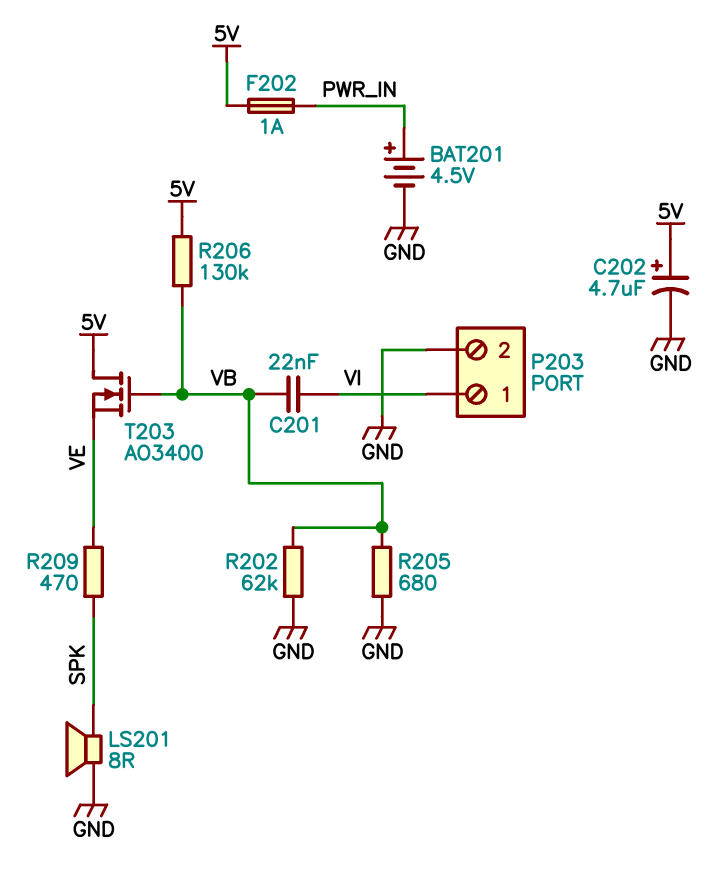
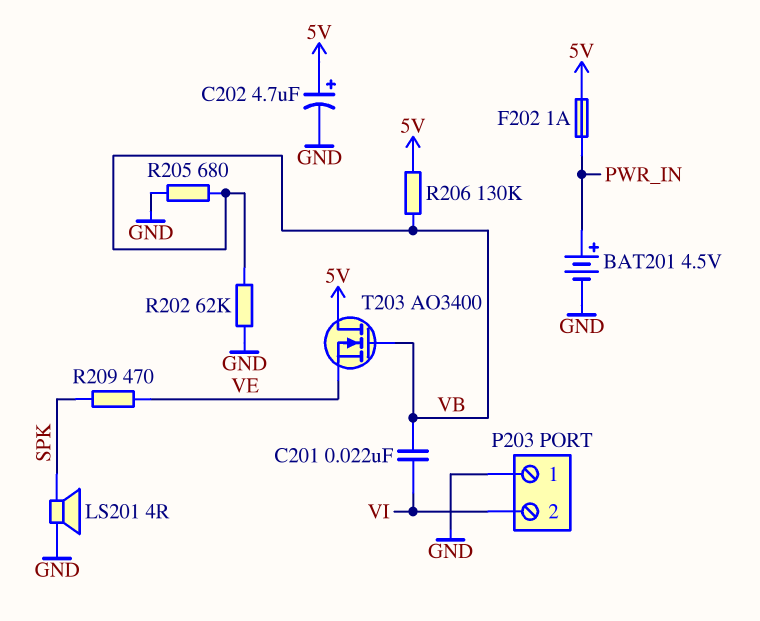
LS201: speaker 8R (GND, SPK) -> speaker 4R (GND, SPK)
P203 pin 1: VI -> GND
P203 pin 2: GND -> VI

